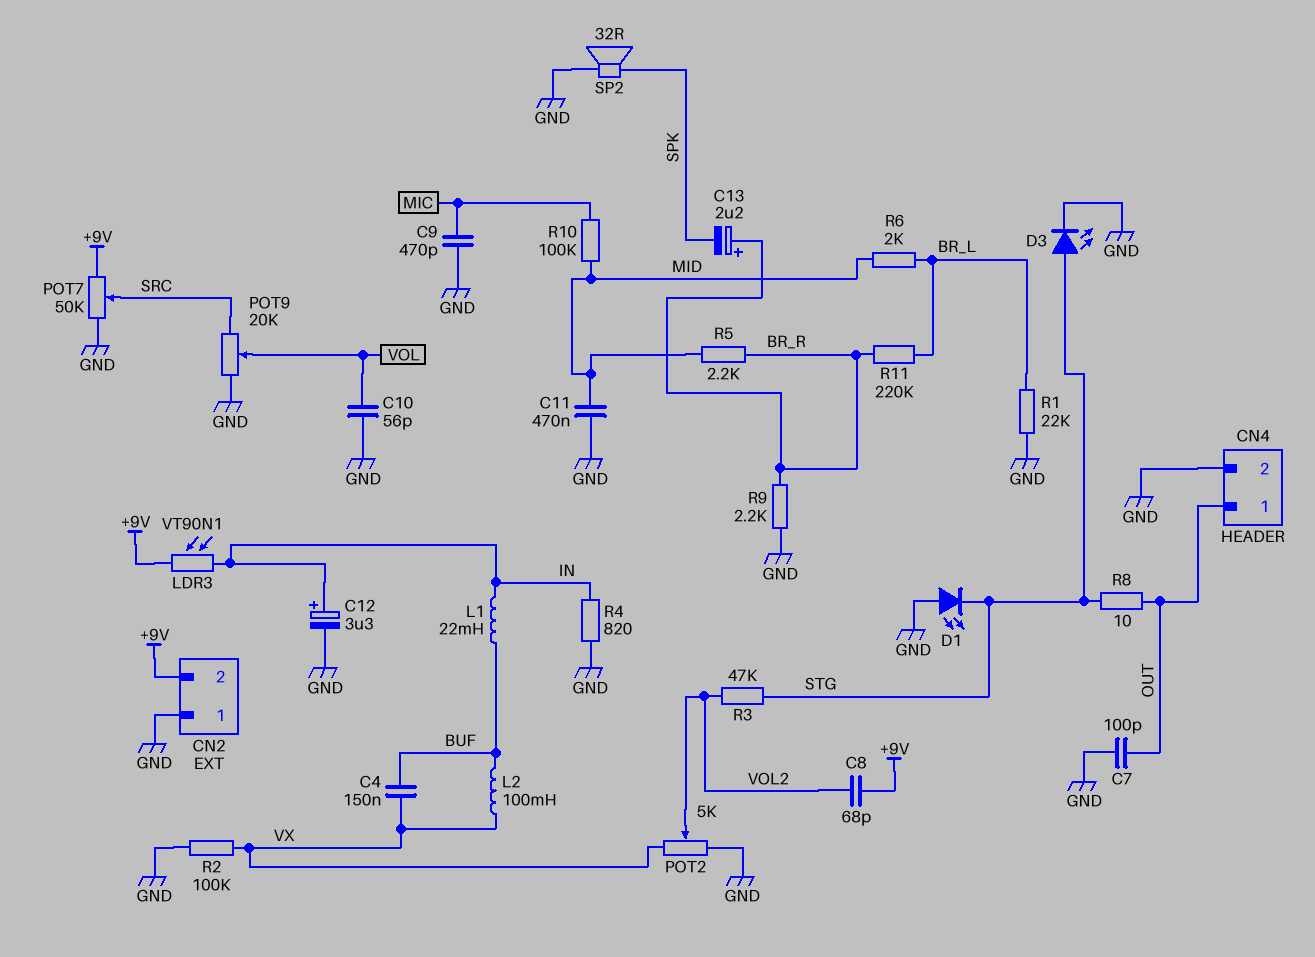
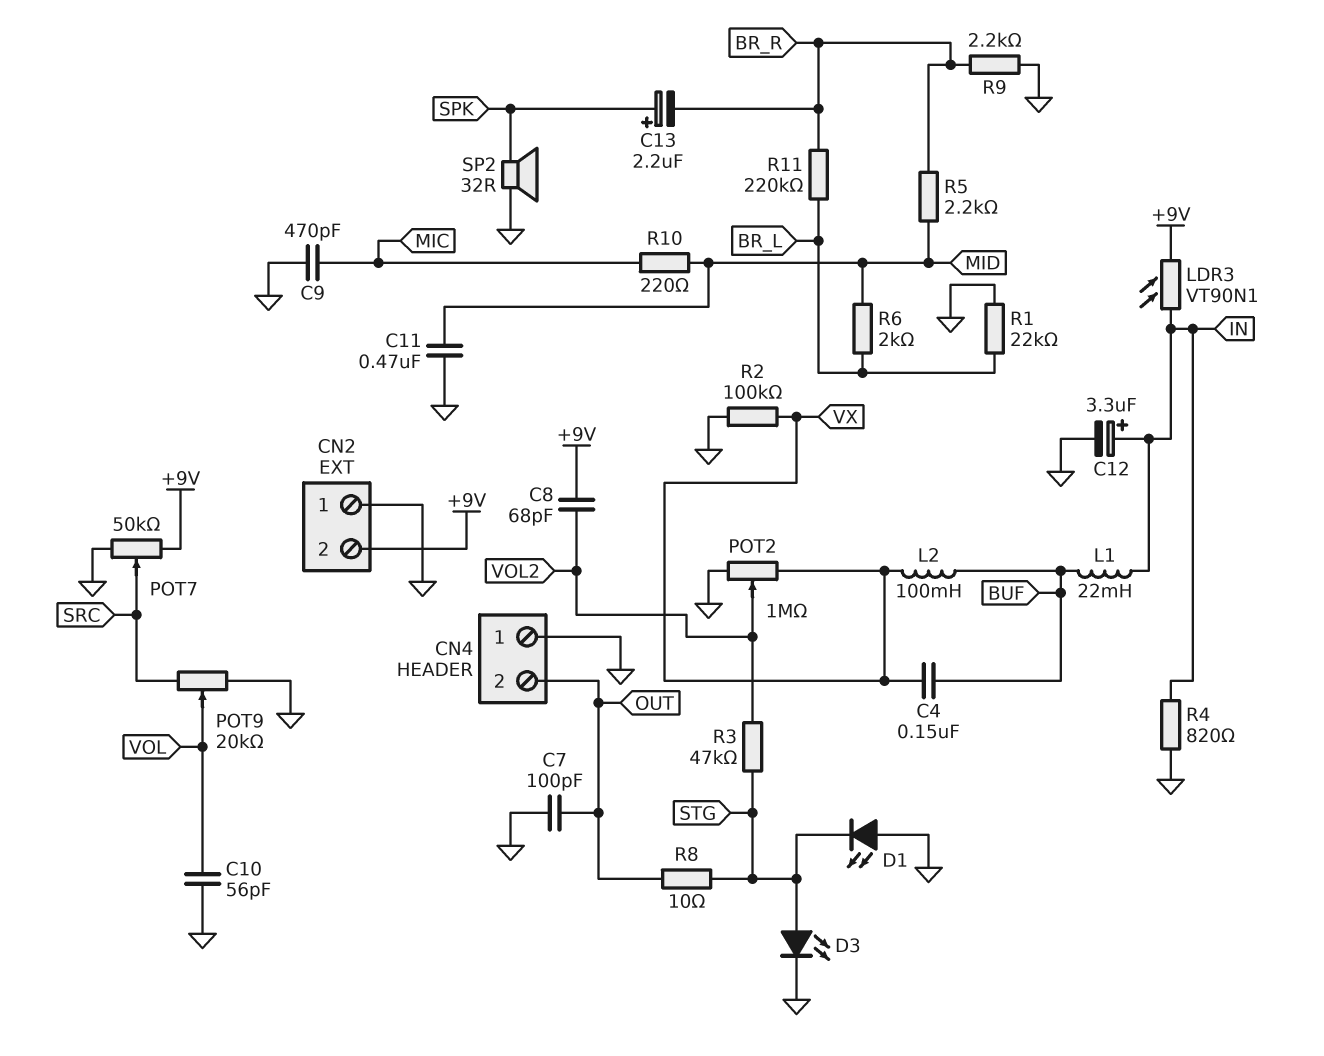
C13: 2.2uF (plus BR_R, minus SPK) -> 2.2uF (plus SPK, minus BR_R)
CN4 pin 1: OUT -> GND
CN4 pin 2: GND -> OUT
POT2: 5k (GND, VX, wiper VOL2) -> 1M (GND, VX, wiper VOL2)
R10: 100k (MIC, MID) -> 220 (MIC, MID)

